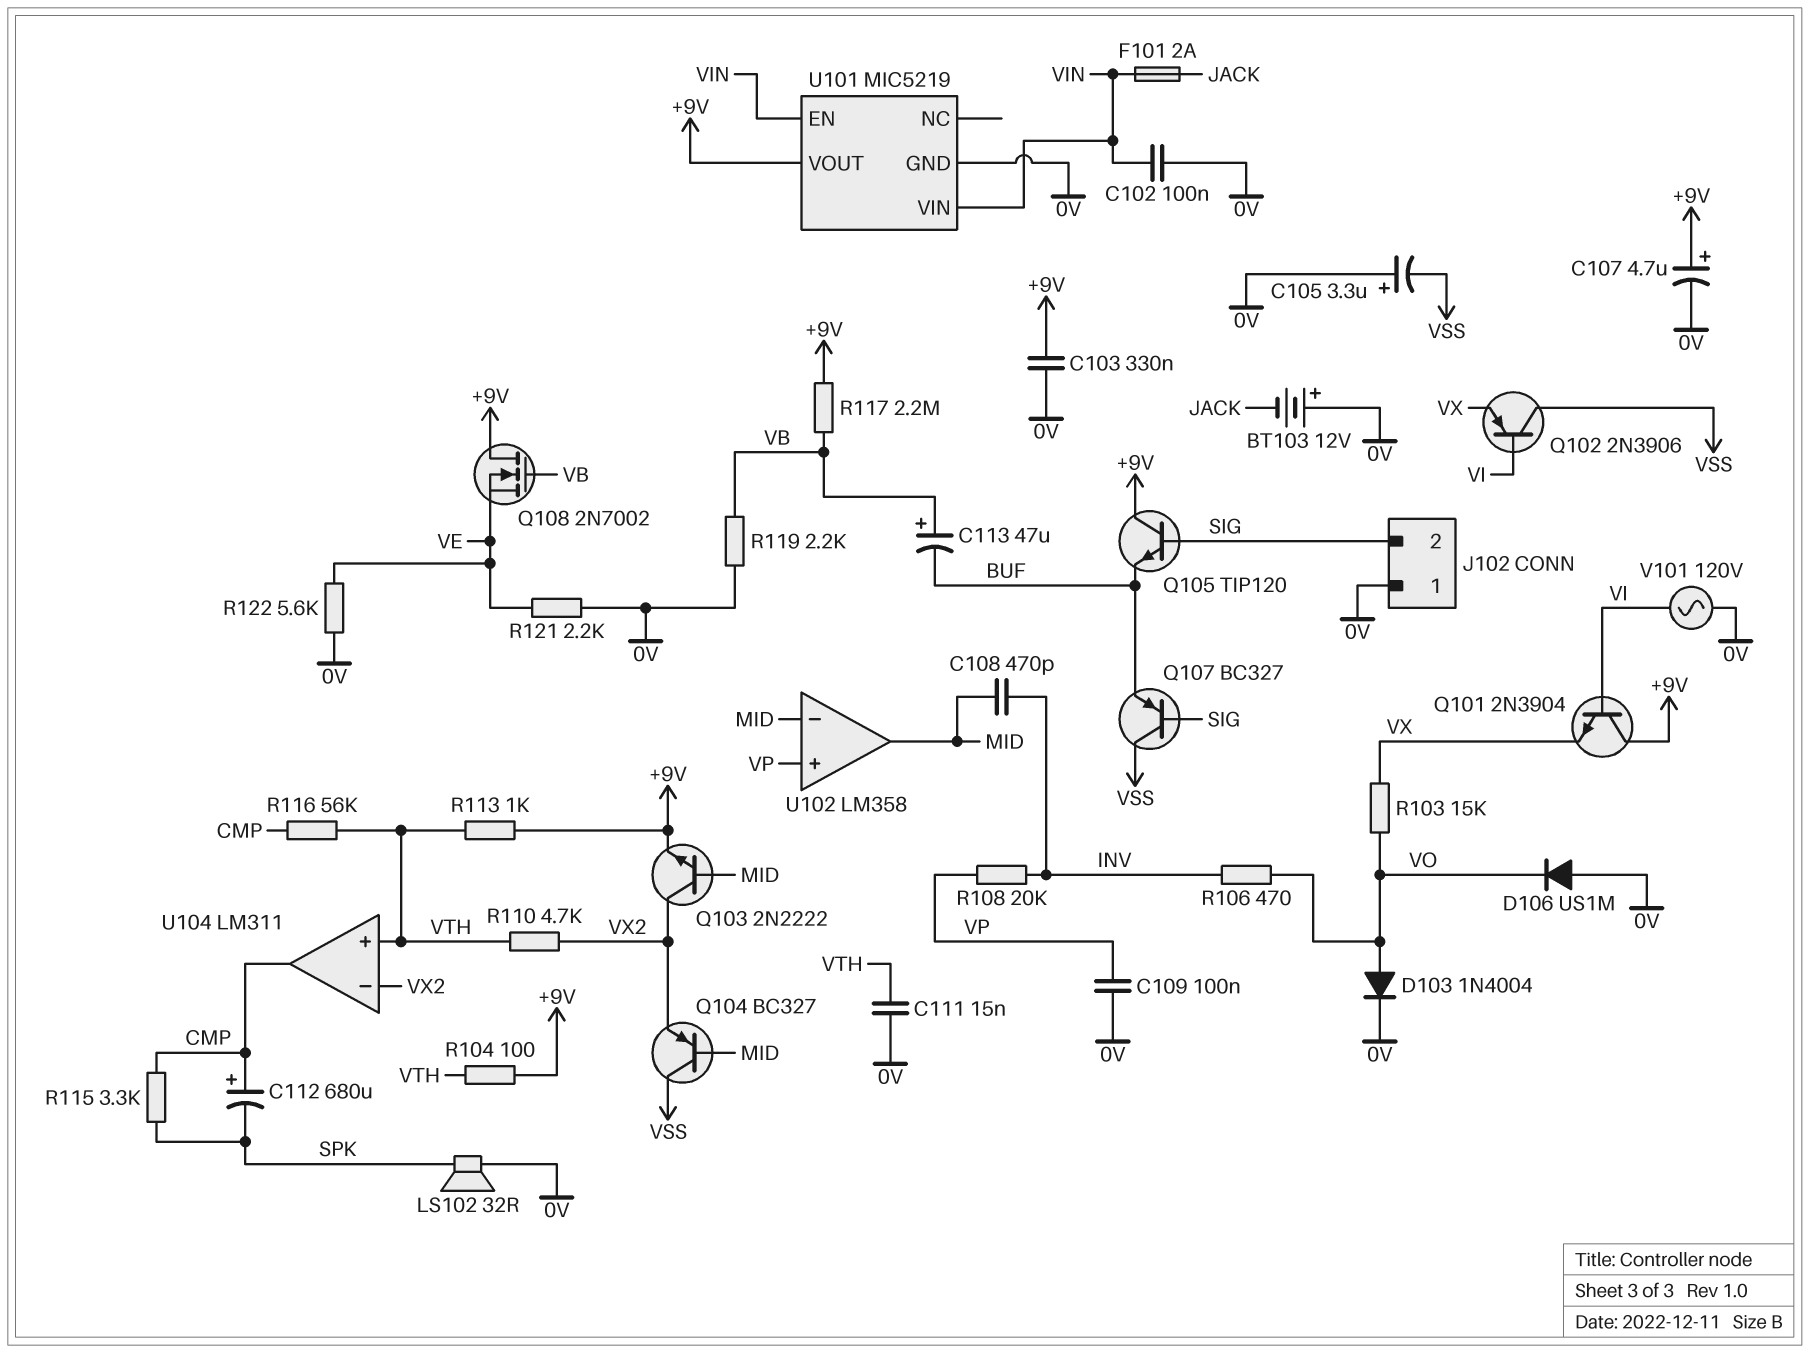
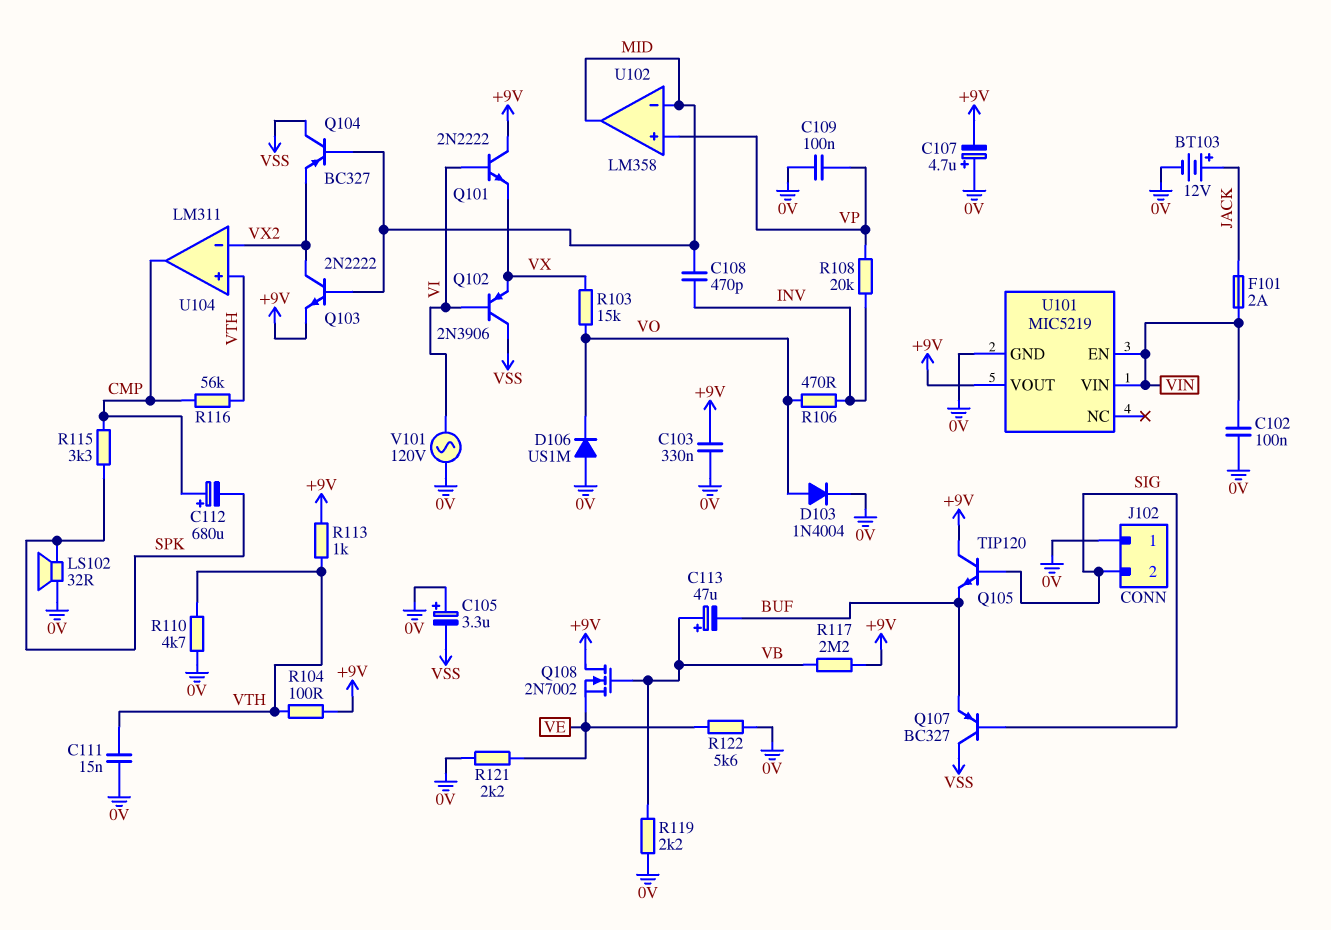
BT103: 12V (plus 0V, minus JACK) -> 12V (plus JACK, minus 0V)
C107: 4.7uF (plus +9V, minus 0V) -> 4.7uF (plus 0V, minus +9V)
Q101: NPN 2N3904 (B VI, C +9V, E VX) -> NPN 2N2222 (B VI, C +9V, E VX)
R110: 4.7k (VTH, VX2) -> 4.7k (0V, VTH)

